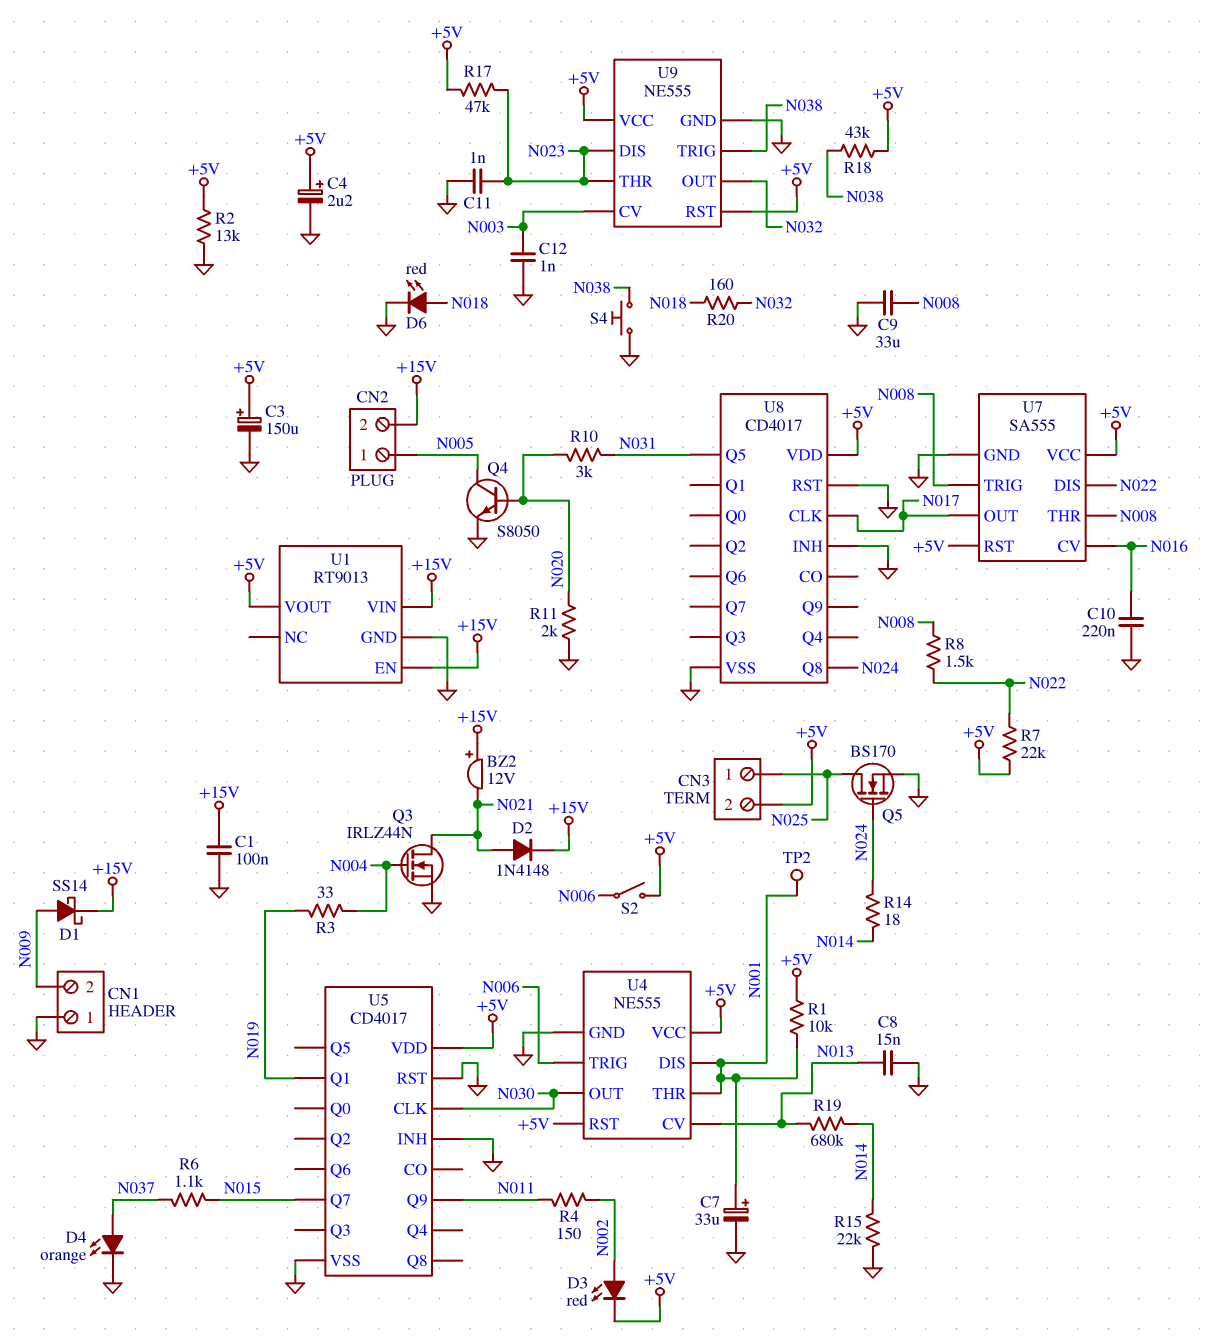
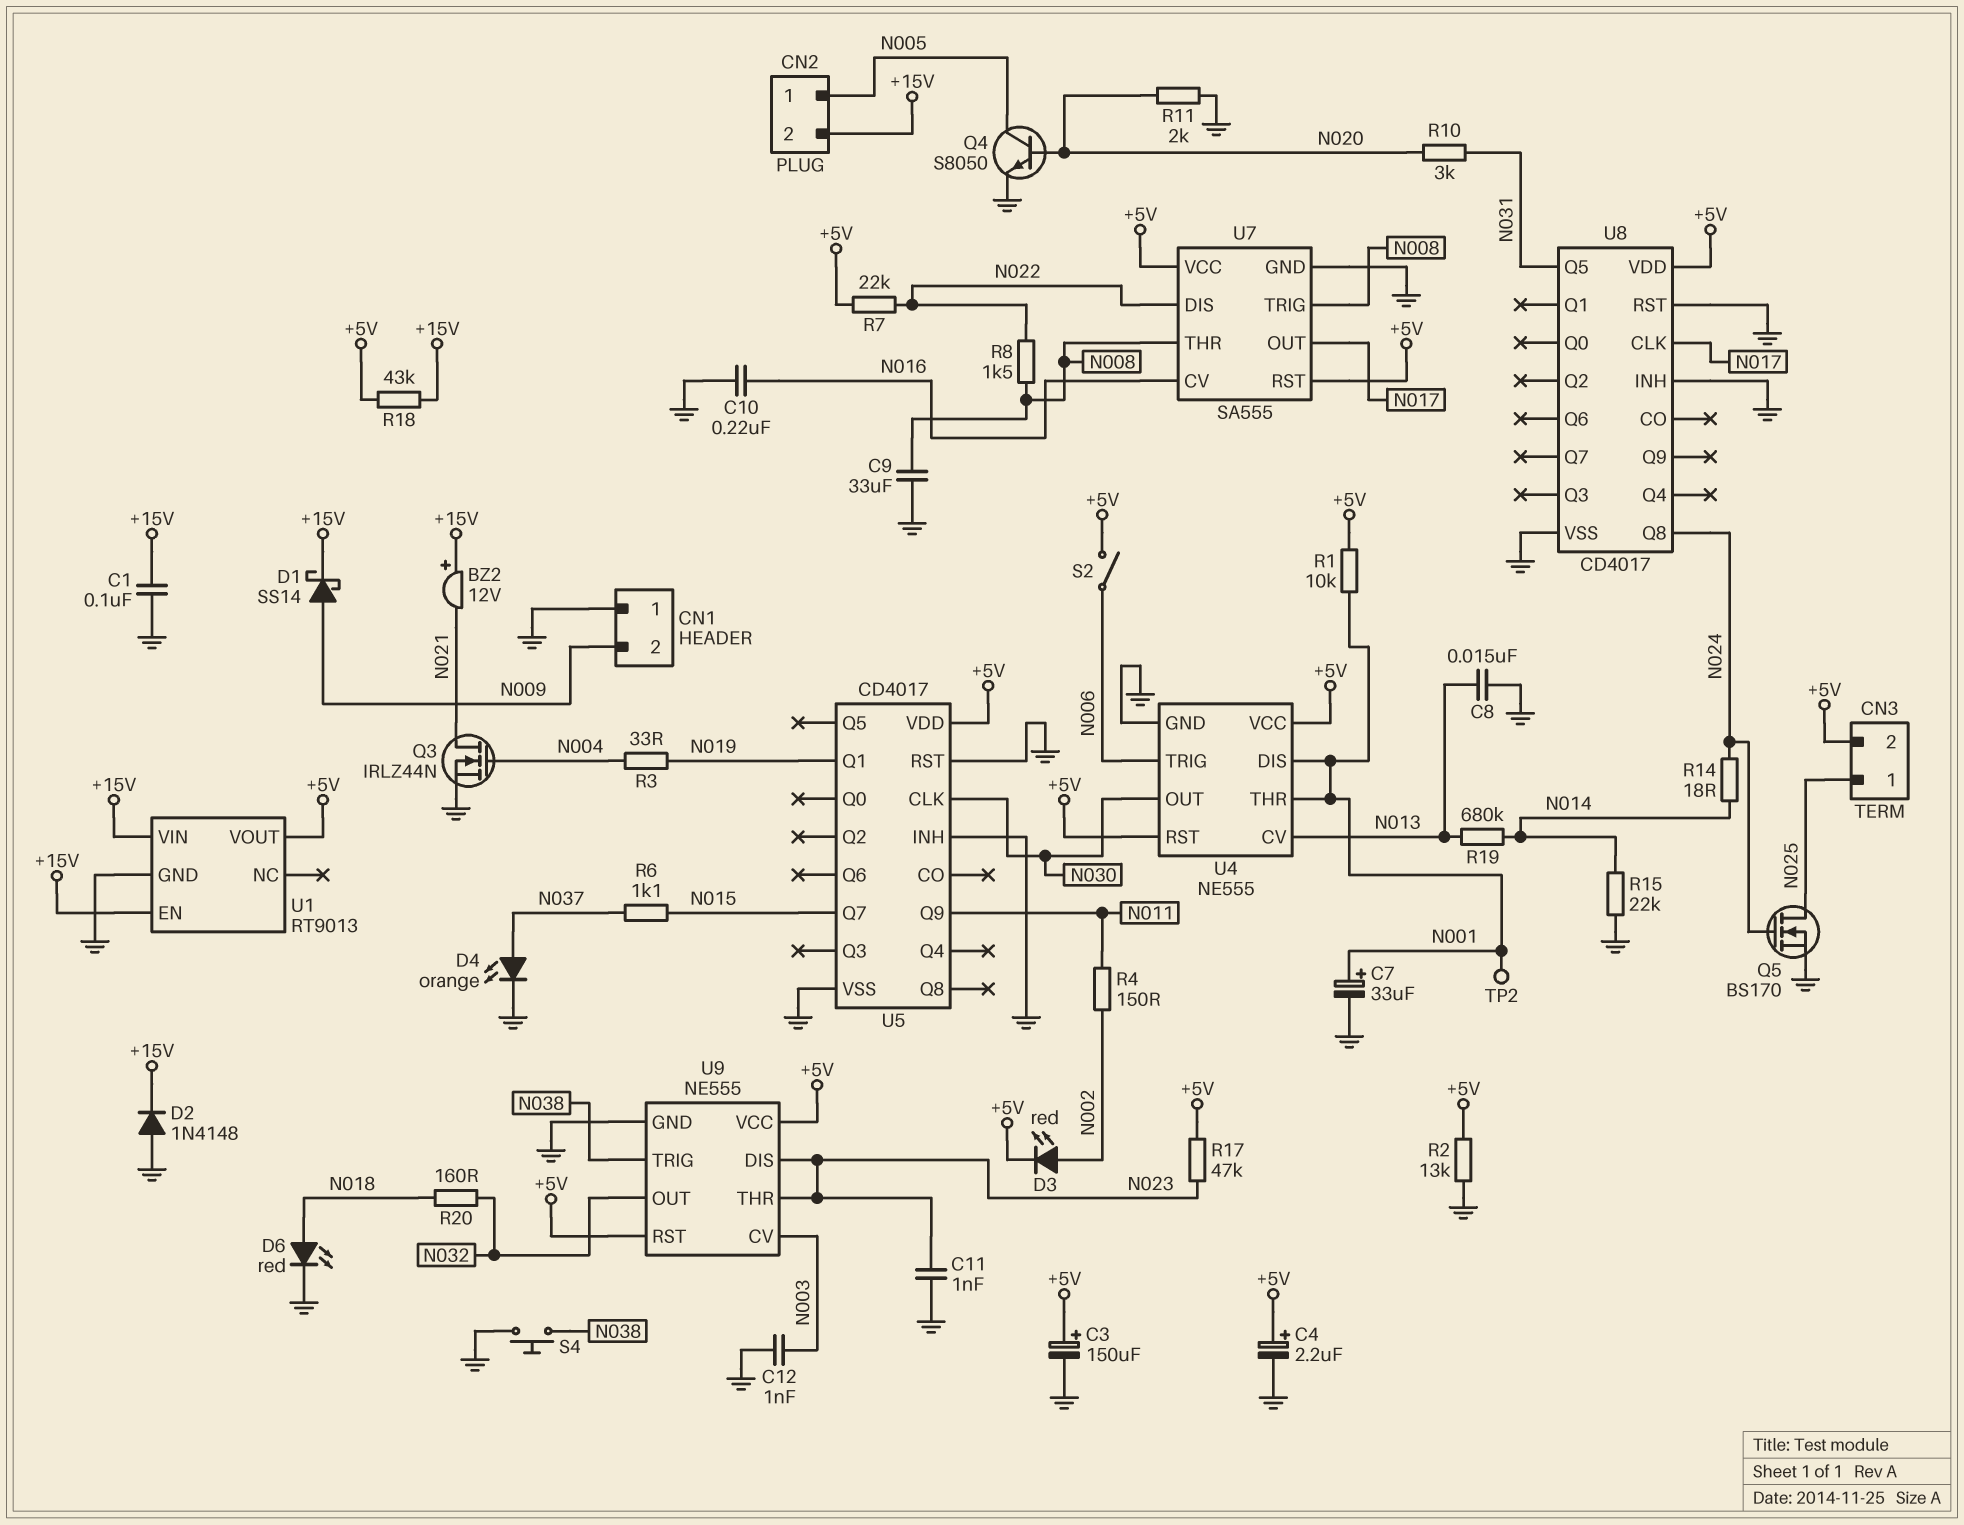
D2: diode 1N4148 (A N021, K +15V) -> diode 1N4148 (A GND, K +15V)
R18: 43k (+5V, N038) -> 43k (+5V, +15V)

